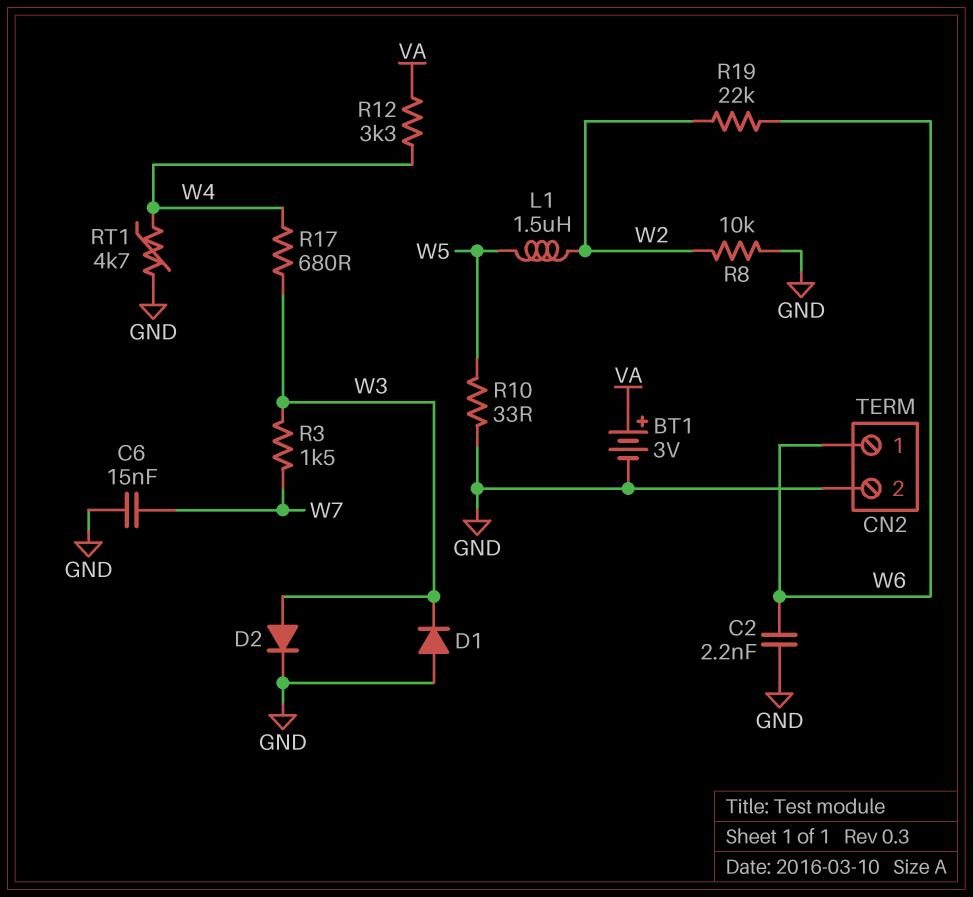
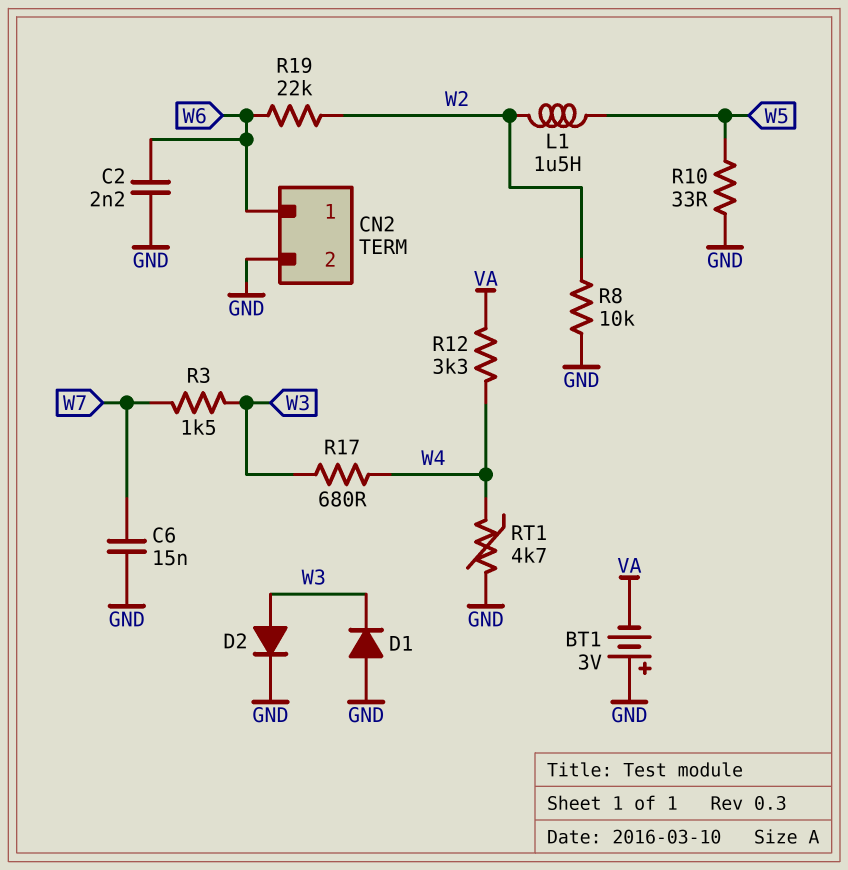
BT1: 3V (plus VA, minus GND) -> 3V (plus GND, minus VA)

